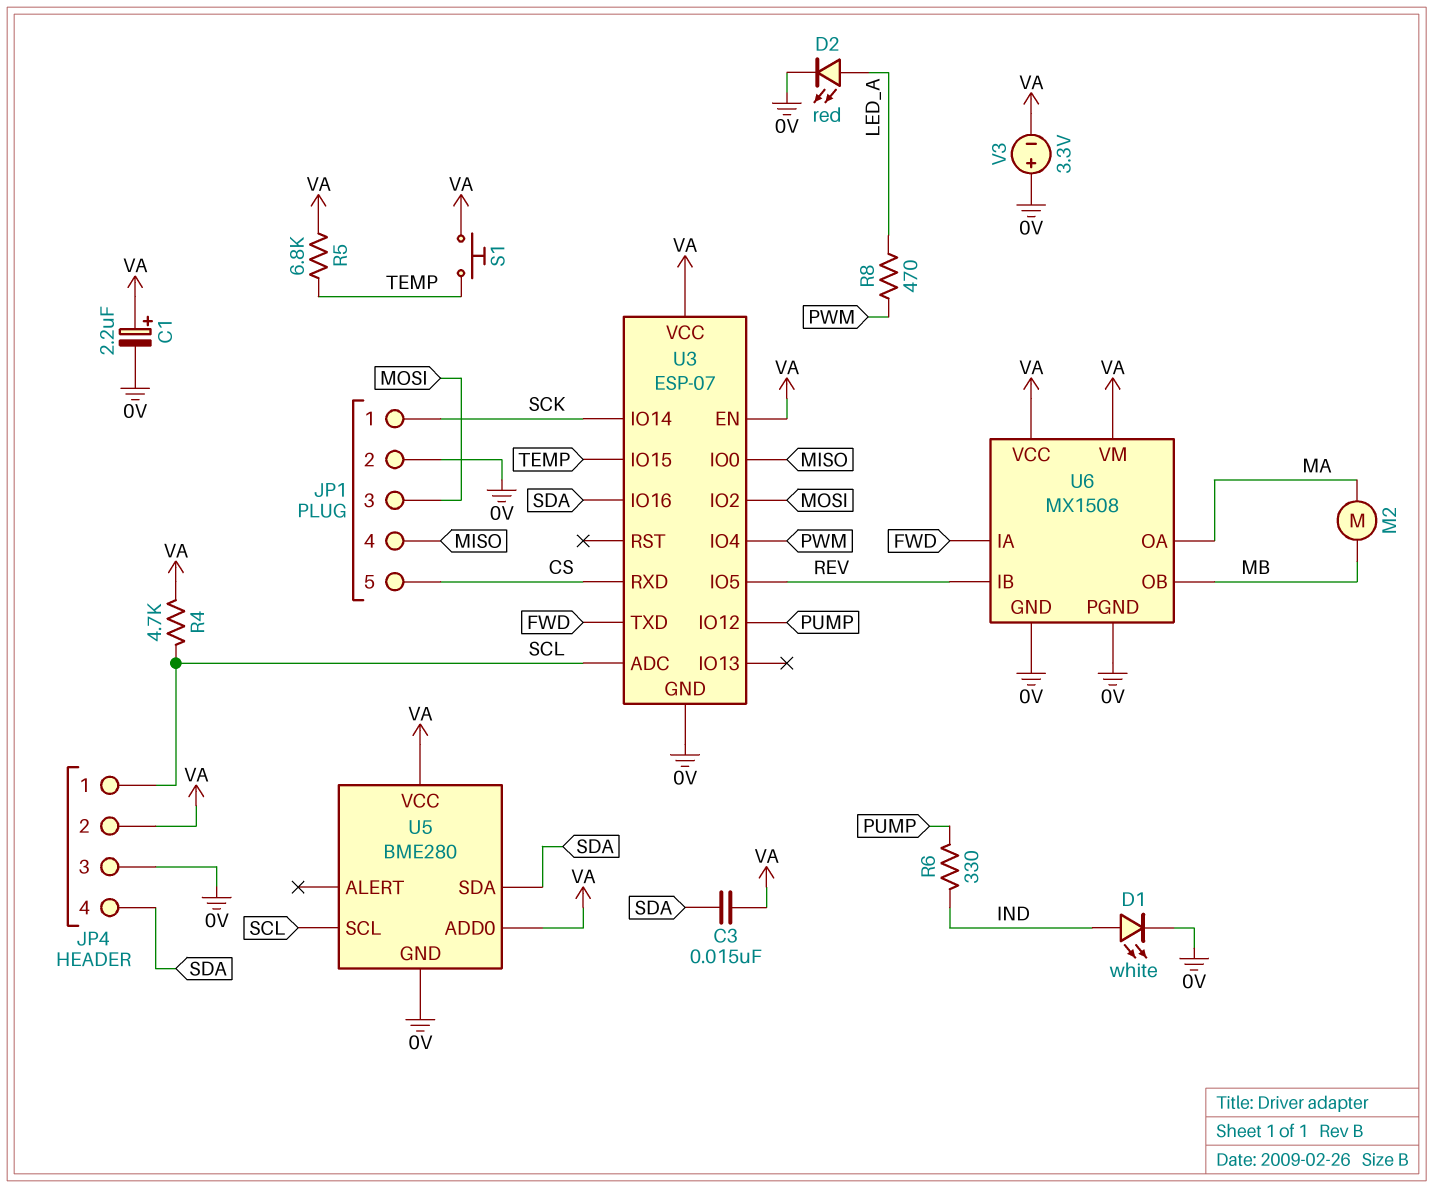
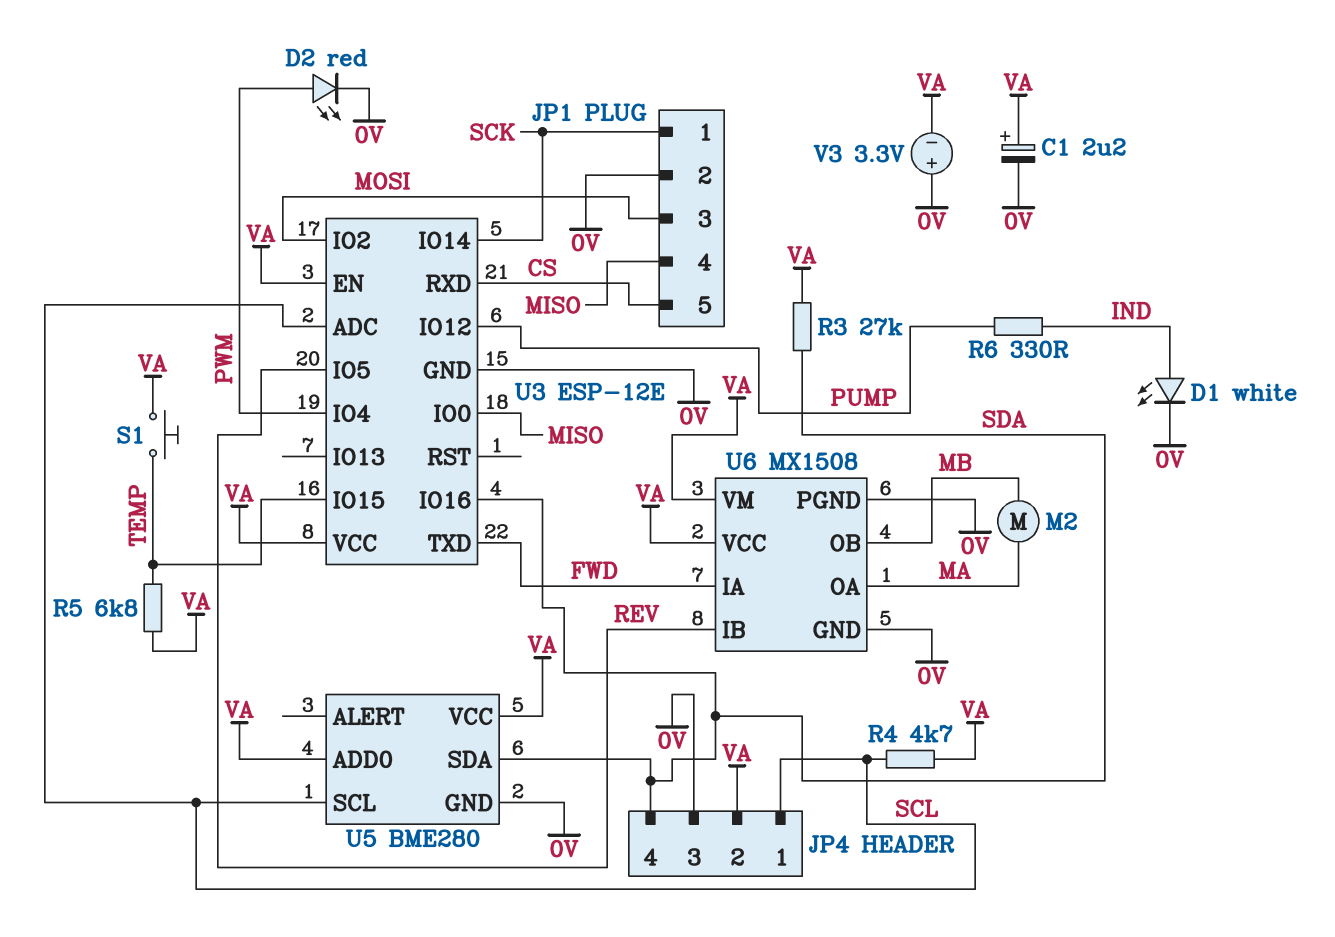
C3: 15nF (SDA, VA) -> none
D2: LED red (A LED_A, K 0V) -> LED red (A PWM, K 0V)
R3: none -> 27k (SDA, VA)
R8: 470 (LED_A, PWM) -> none
U3: ESP-07 -> ESP-12E

